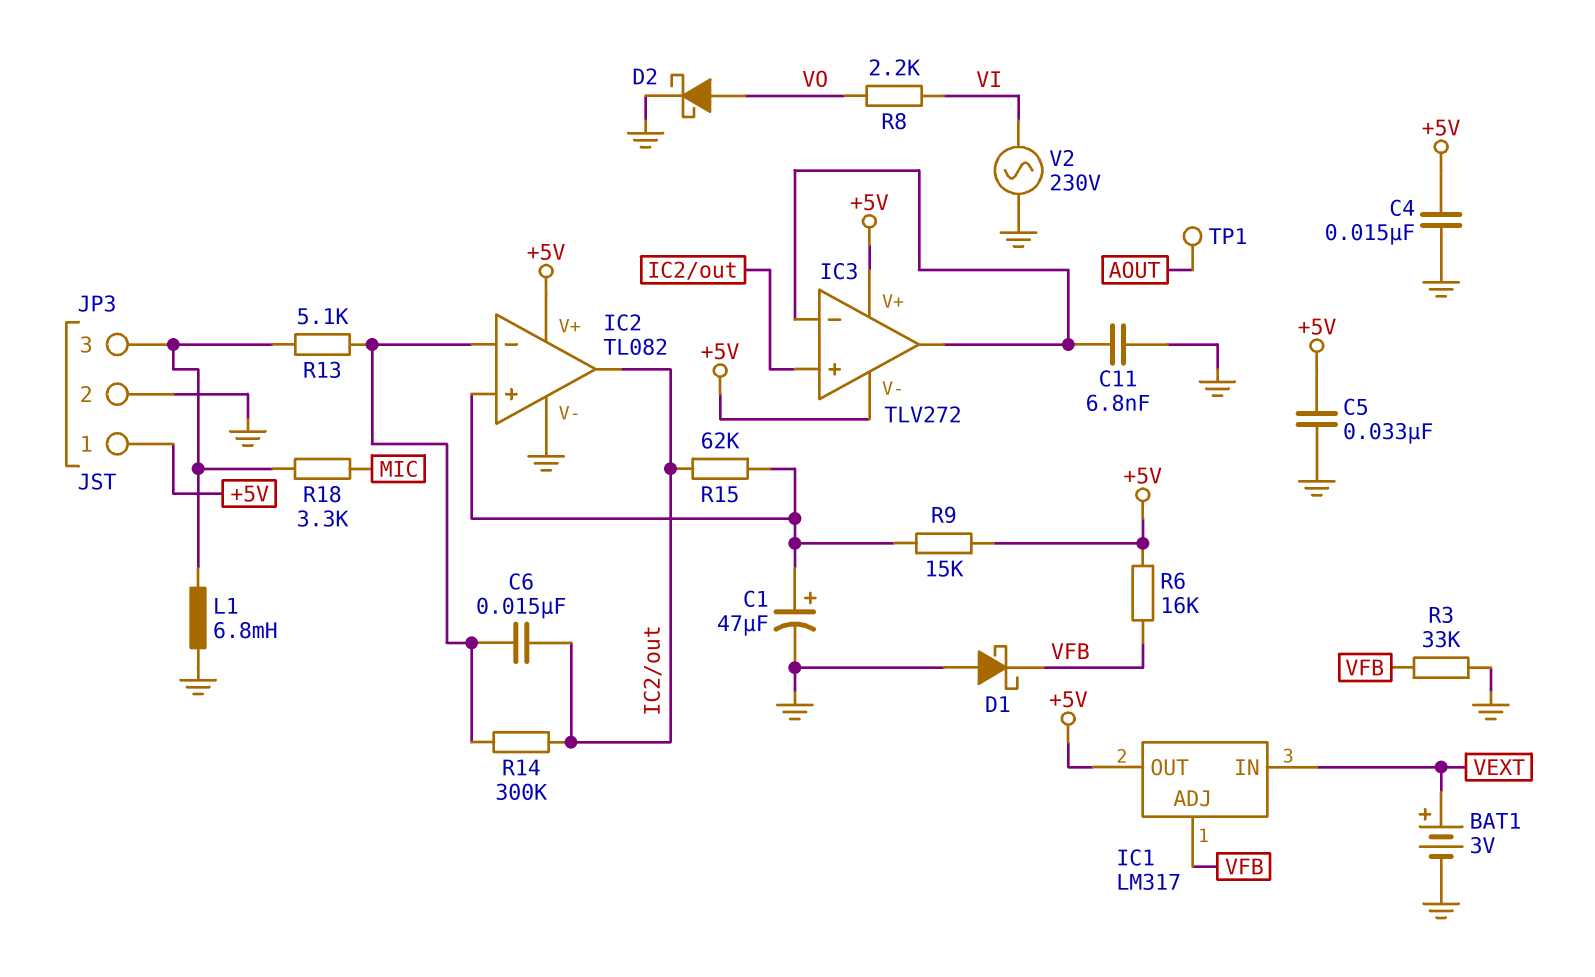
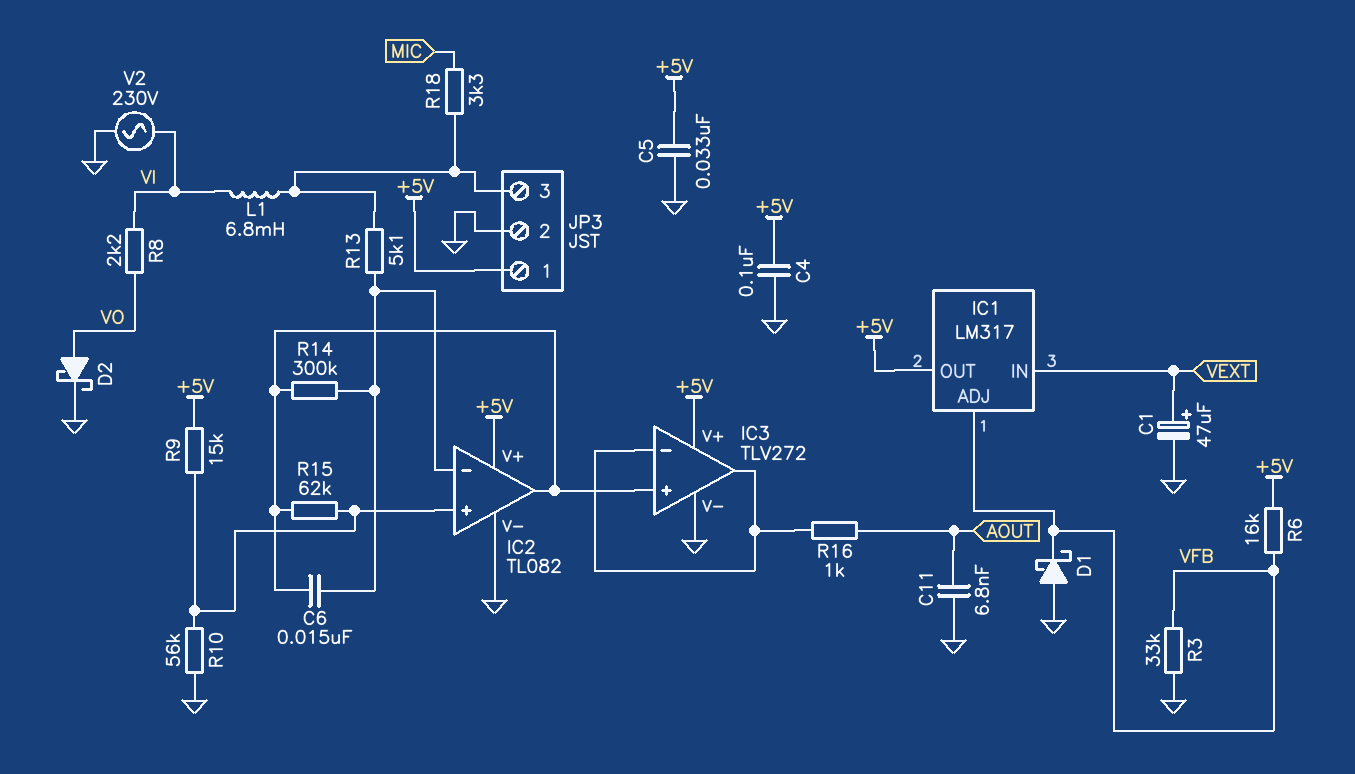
BAT1: 3V (plus VEXT, minus GND) -> none
C1: 47uF (plus IC2/in+, minus GND) -> 47uF (plus VEXT, minus GND)
C4: 15nF (+5V, GND) -> 100nF (+5V, GND)
C11: 6.8nF (GND, IC3/in-) -> 6.8nF (AOUT, GND)
IC3 pin V-: +5V -> GND
L1: 6.8mH (GND, JP3/3) -> 6.8mH (JP3/3, VI)
R10: none -> 56k (GND, IC2/in+)
R16: none -> 1k (AOUT, IC3/in-)
TP1: test point (AOUT) -> none

